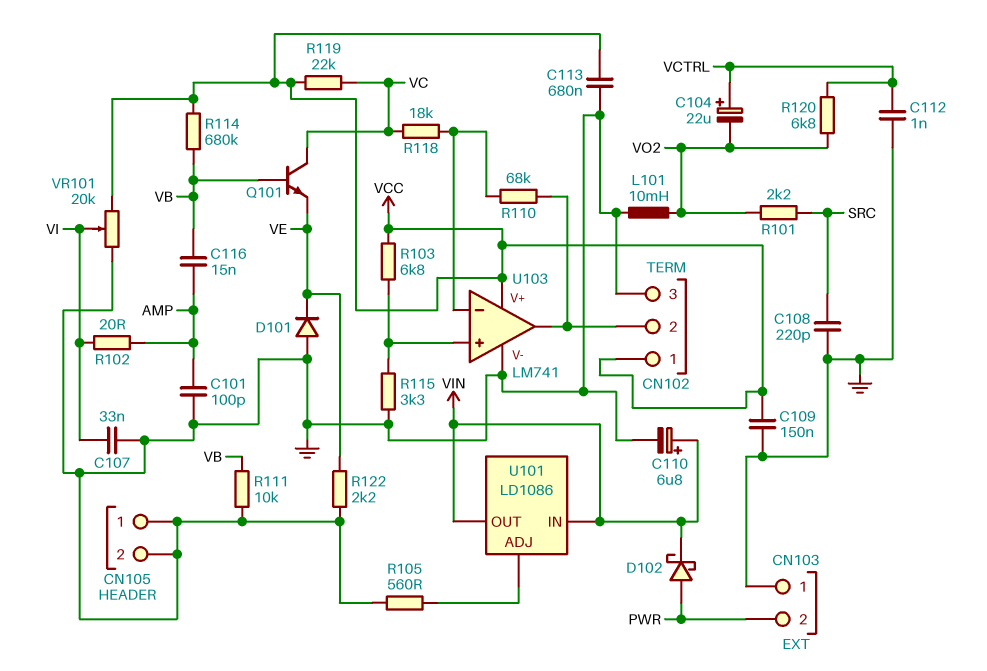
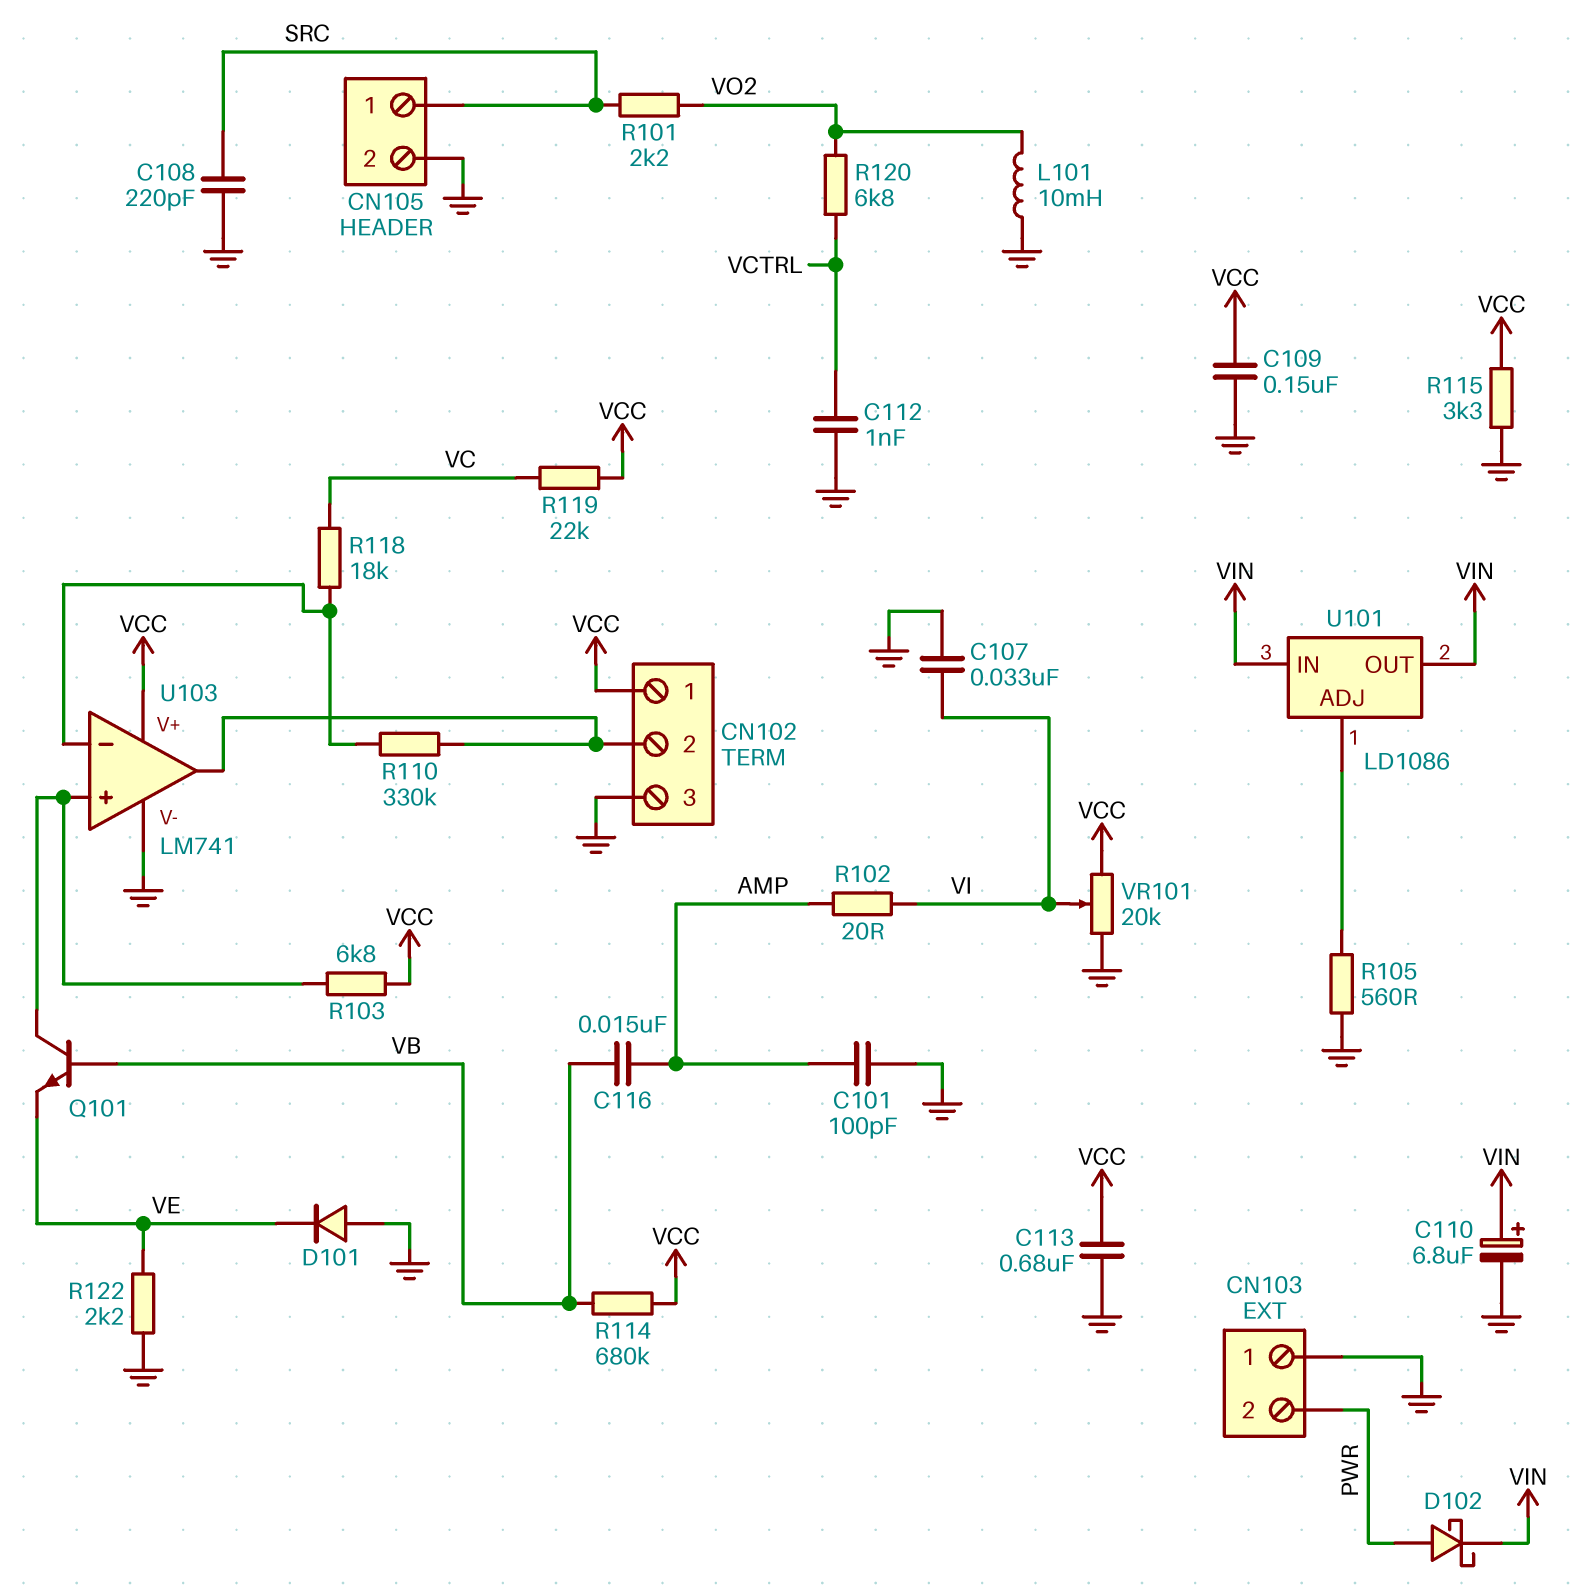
C104: 22uF (plus VCTRL, minus VO2) -> none
CN105 pin 1: GND -> SRC
Q101: NPN (B VB, C VC, E VE) -> NPN (B VB, C U103/in+, E VE)
R110: 68k (CN102/2, U103/in-) -> 330k (CN102/2, U103/in-)
R111: 10k (GND, VB) -> none
R115: 3.3k (GND, U103/in+) -> 3.3k (GND, VCC)

